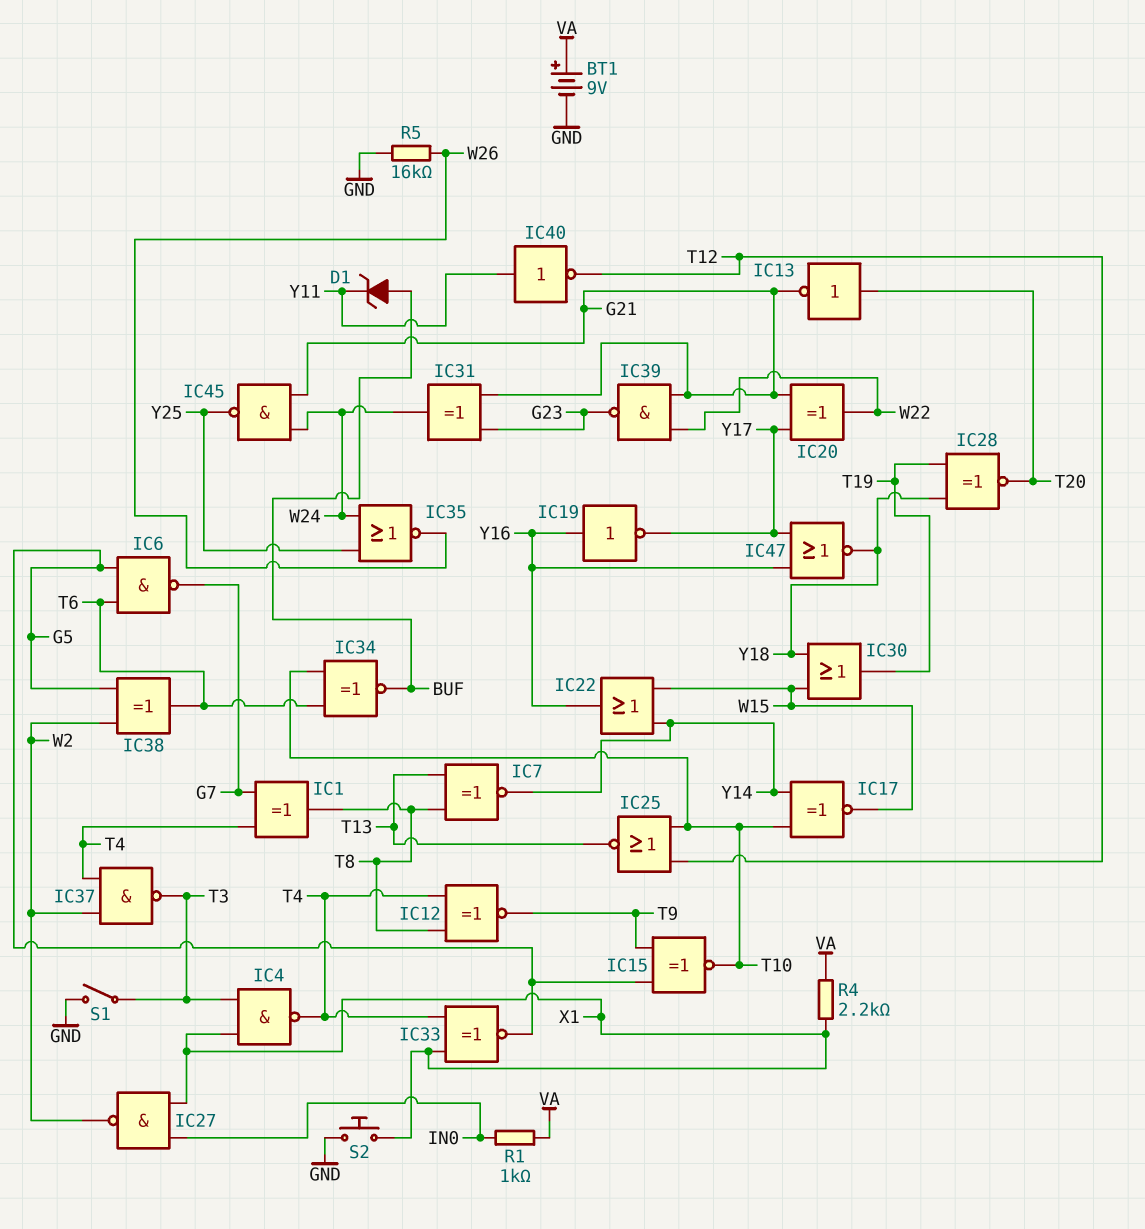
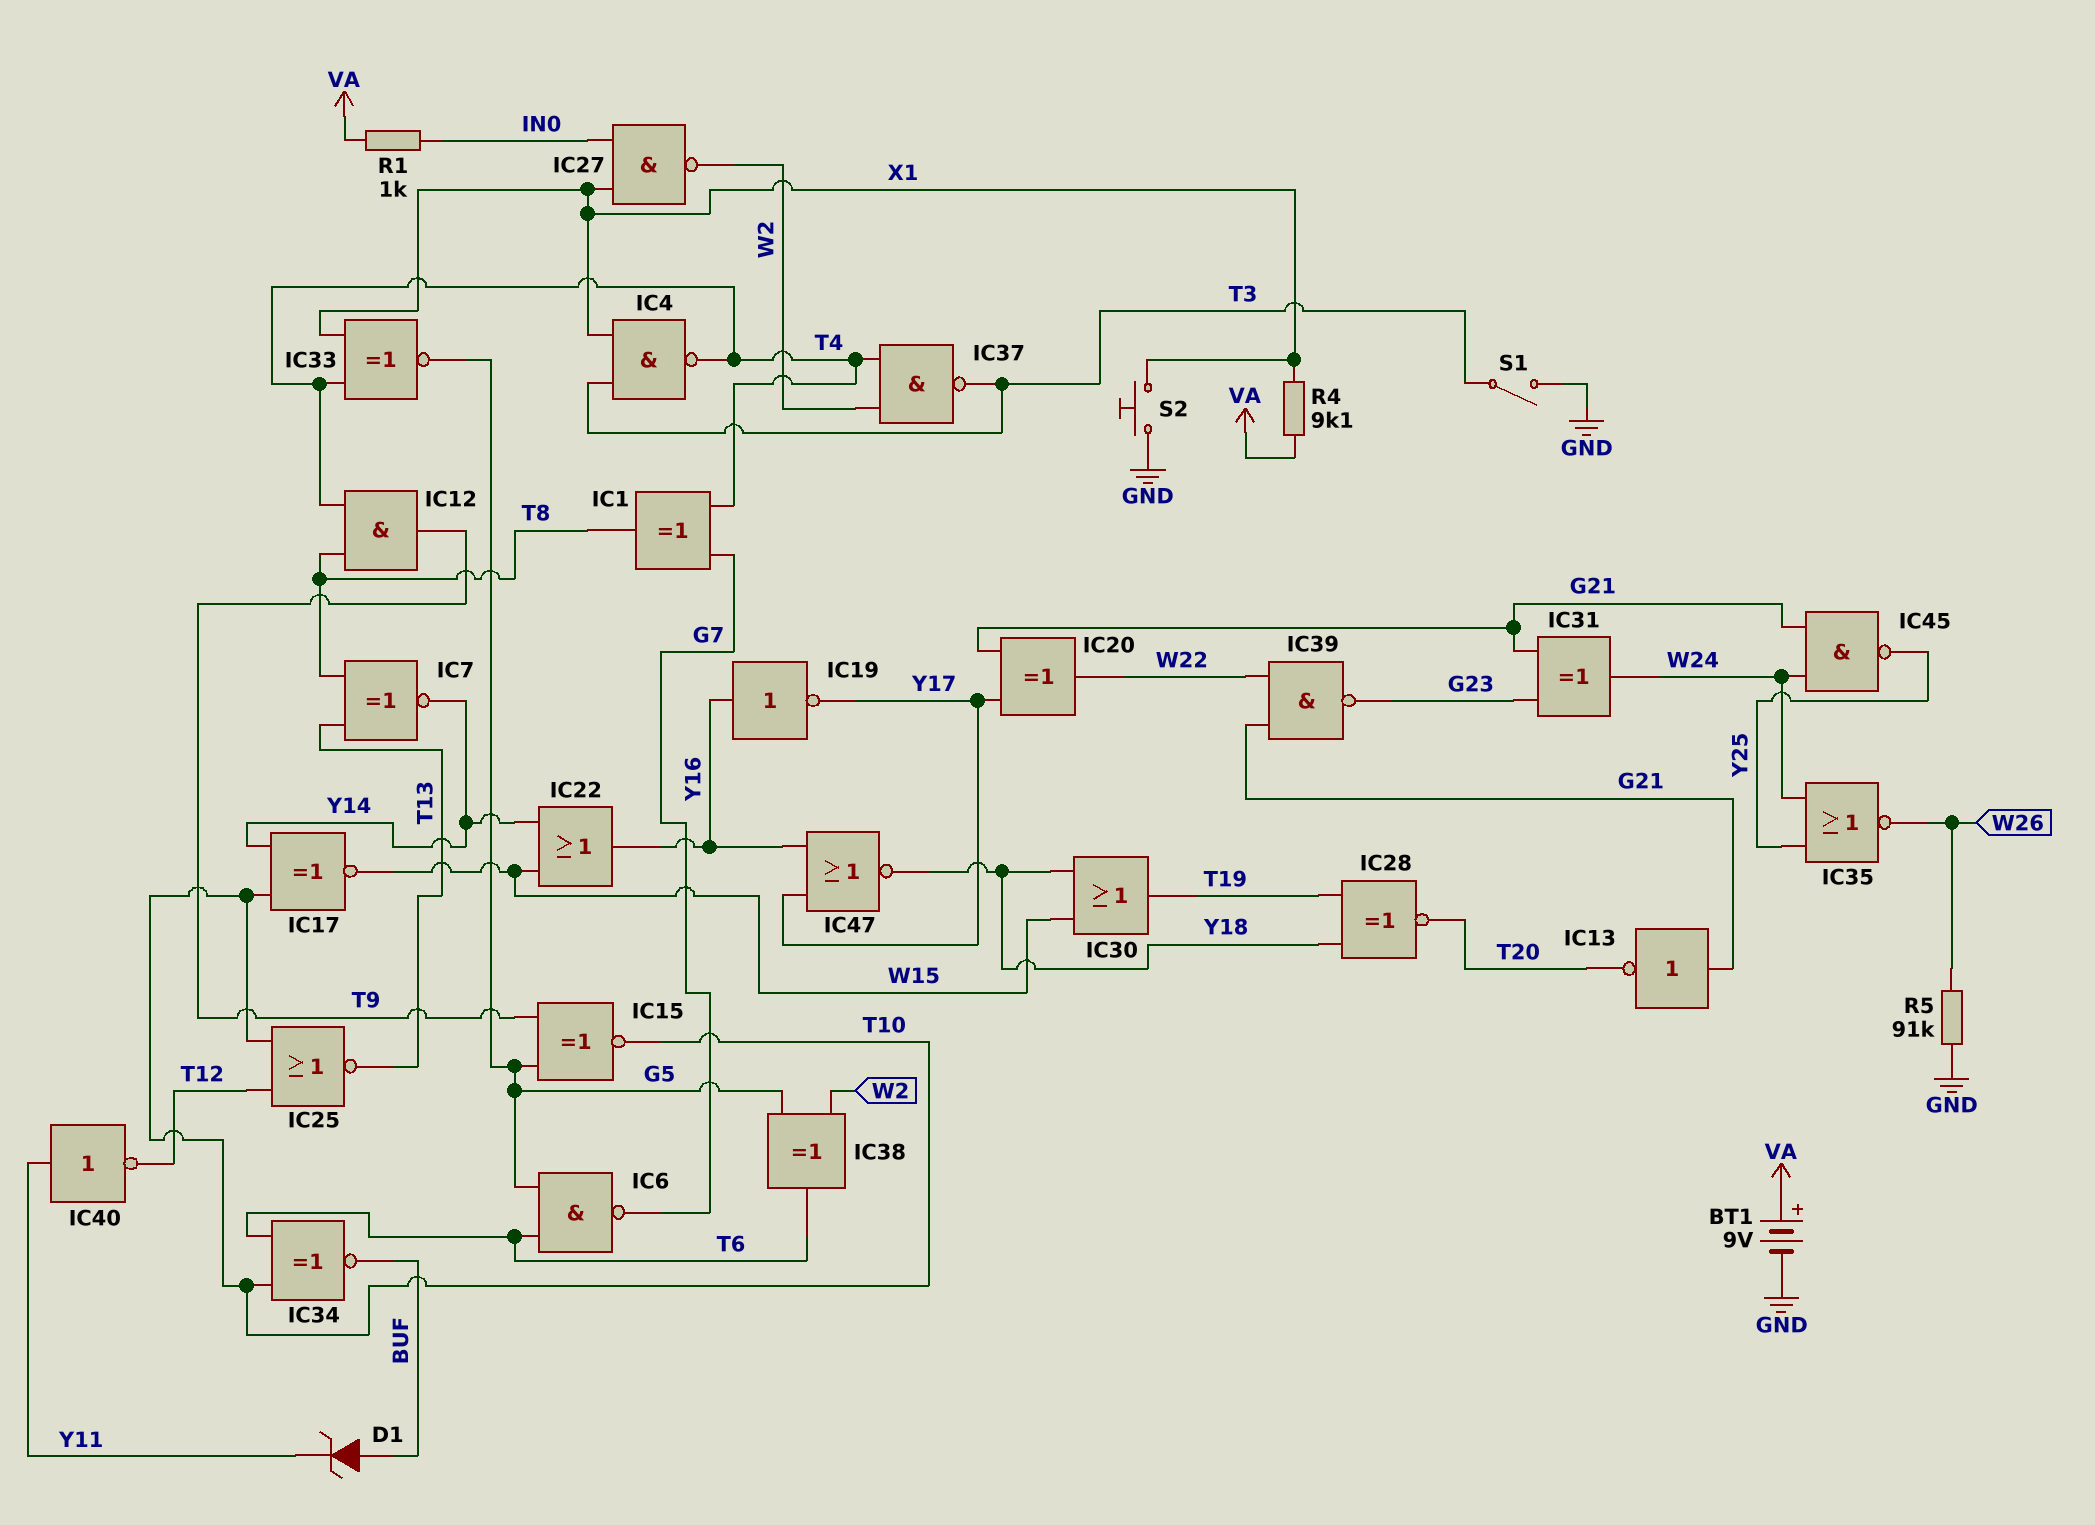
IC12: XNOR (in T4, in T8, out T9) -> AND (in T4, in T8, out T9)
IC13: NOT (in T20, out G21) -> NOT (in G21, out T20)
R4: 2.2k (VA, X1) -> 9.1k (VA, X1)
R5: 16k (GND, W26) -> 91k (GND, W26)

